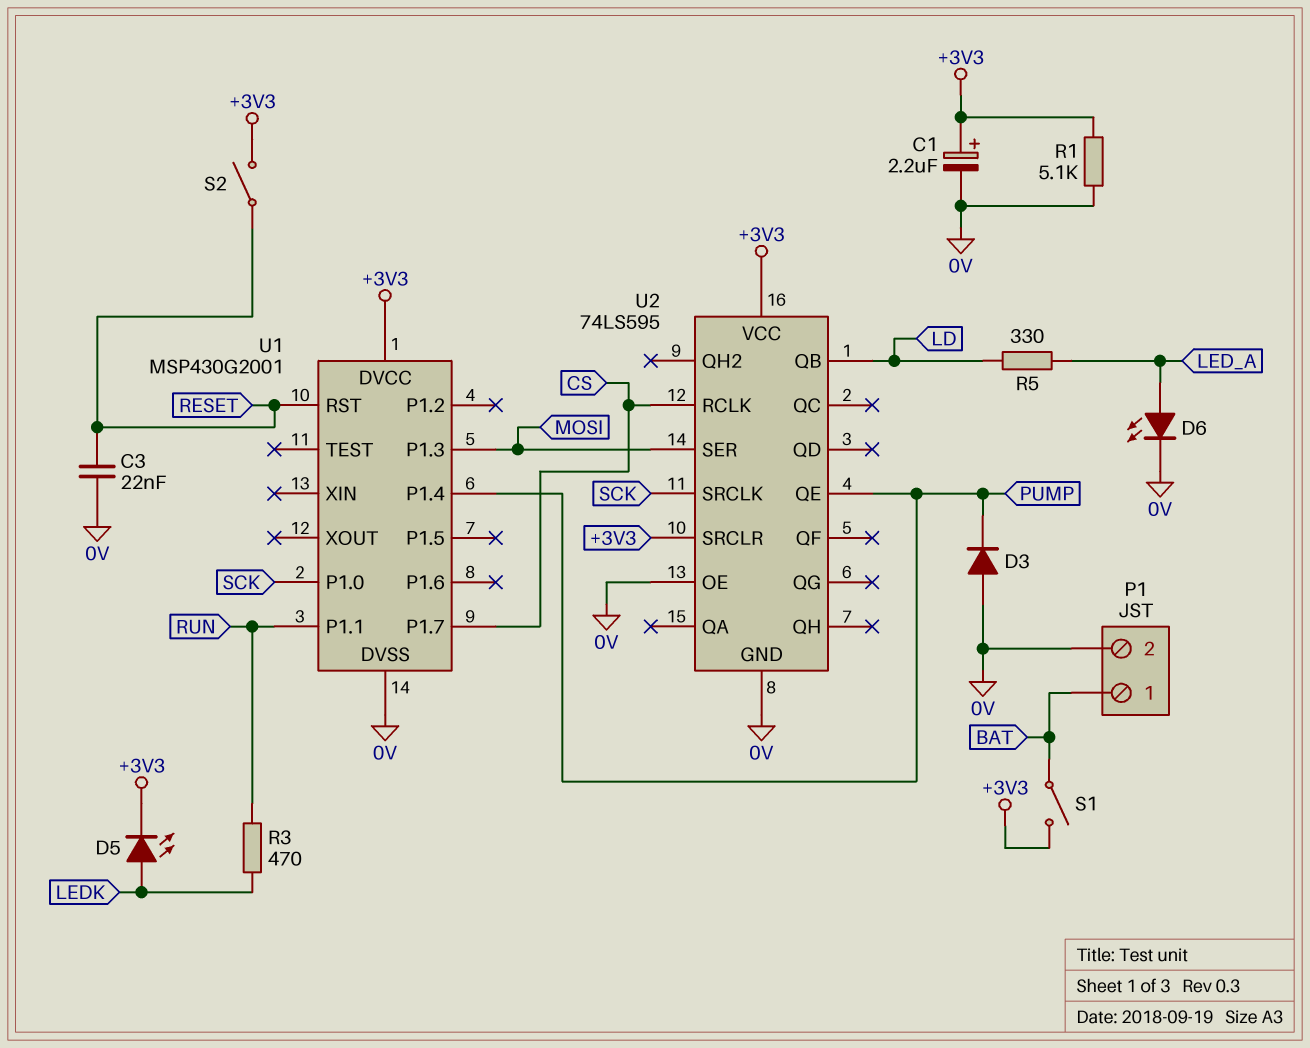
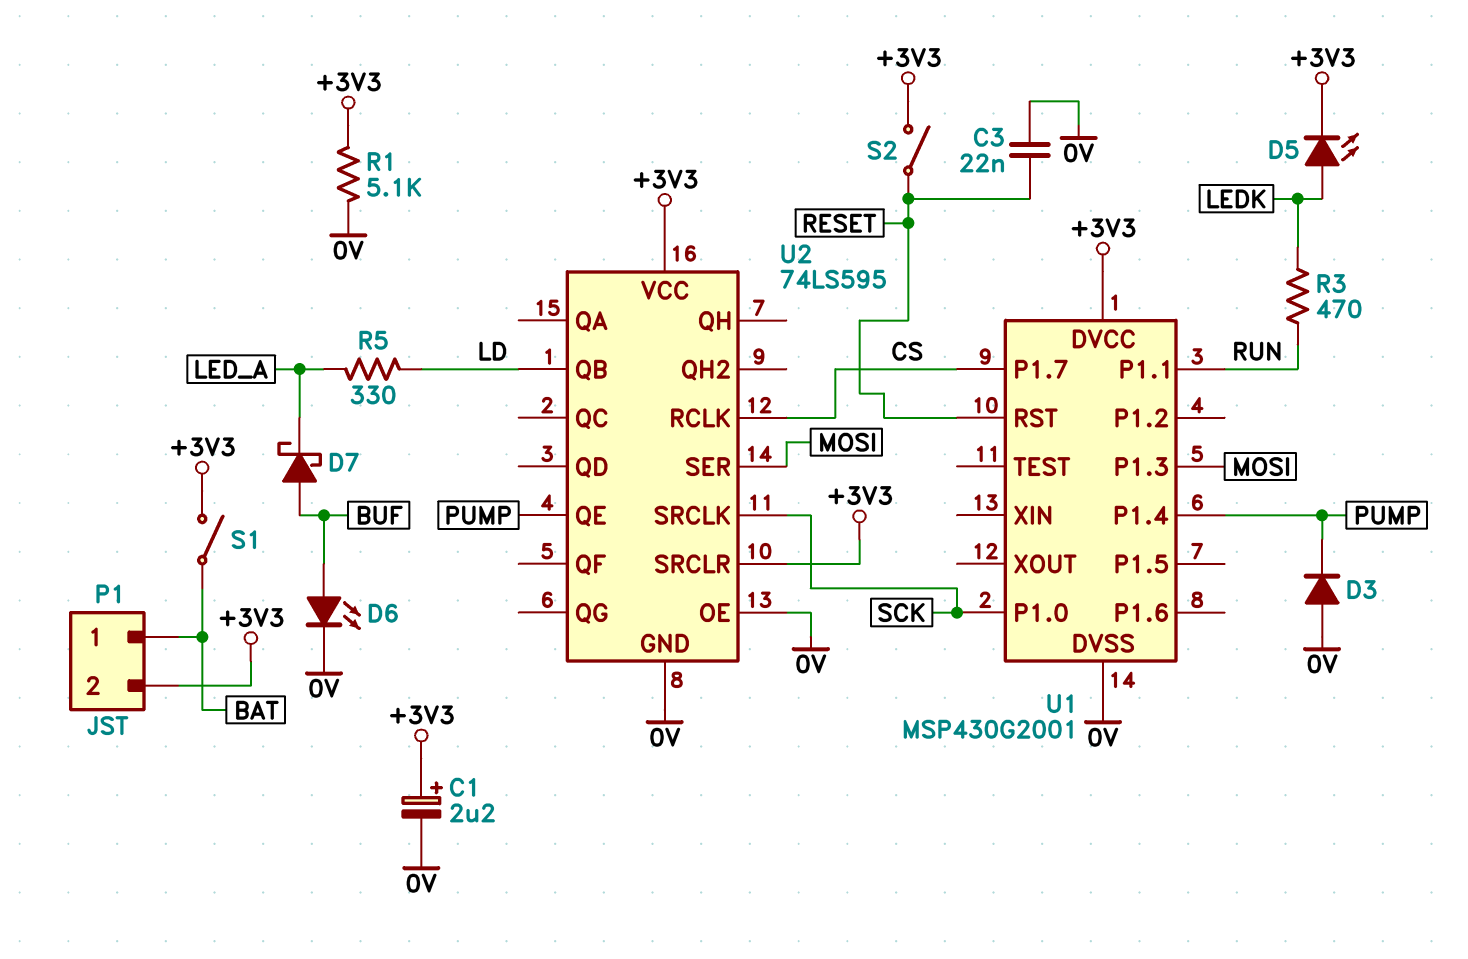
D6: LED (A LED_A, K 0V) -> LED (A BUF, K 0V)
D7: none -> schottky (A BUF, K LED_A)
P1 pin 2: 0V -> +3V3

